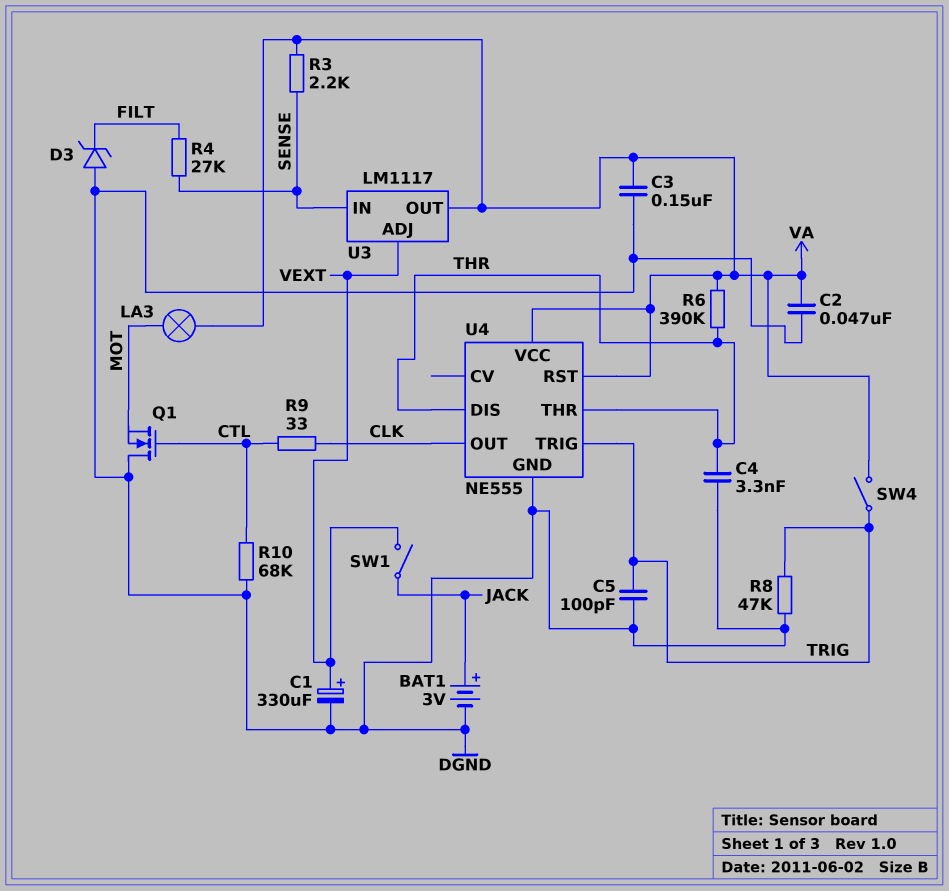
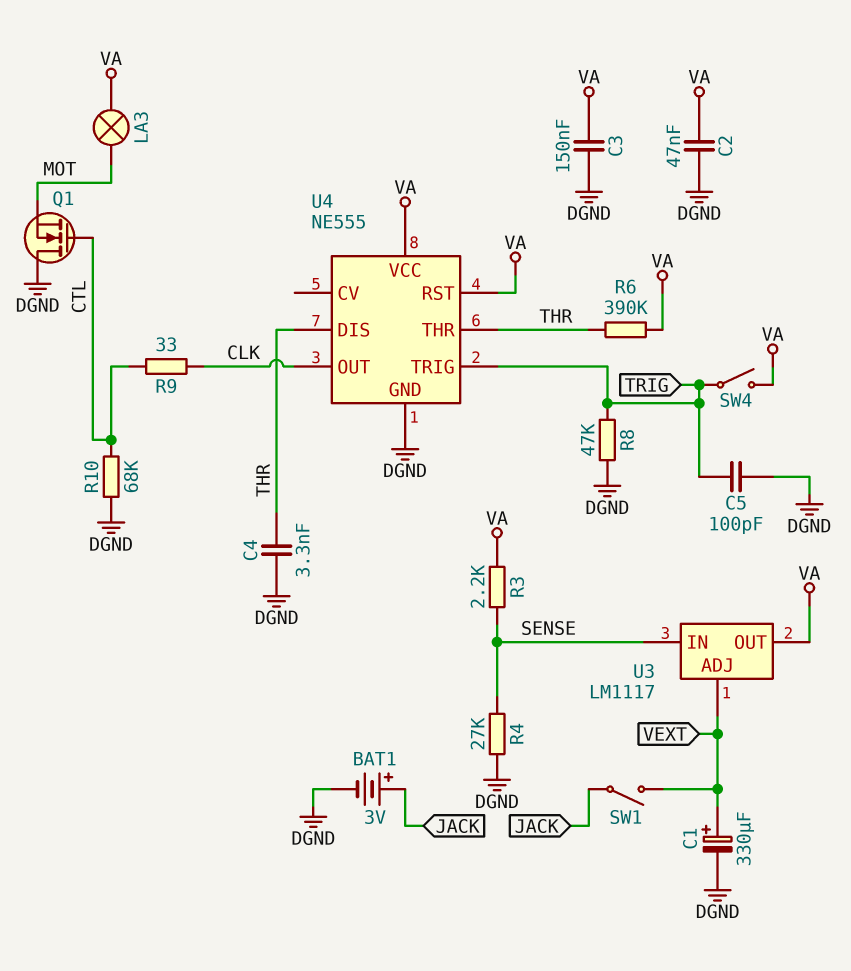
D3: zener (A DGND, K FILT) -> none
R4: 27k (FILT, SENSE) -> 27k (DGND, SENSE)

